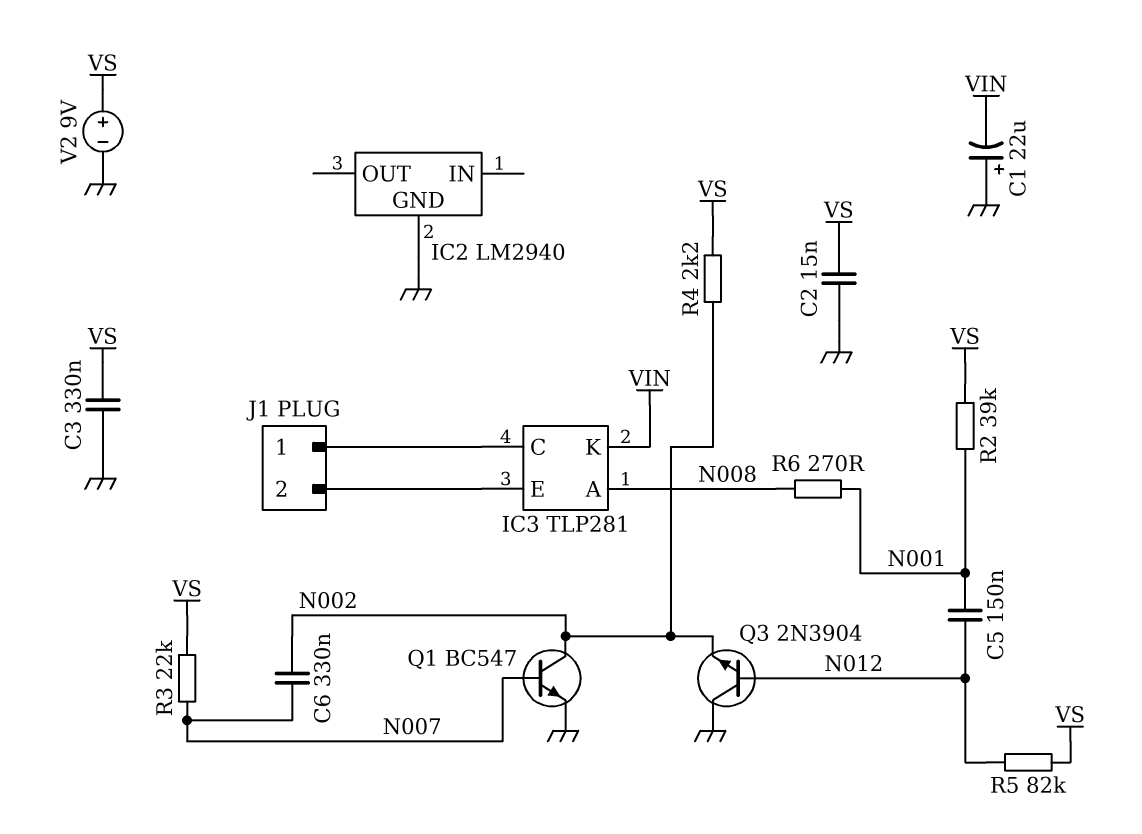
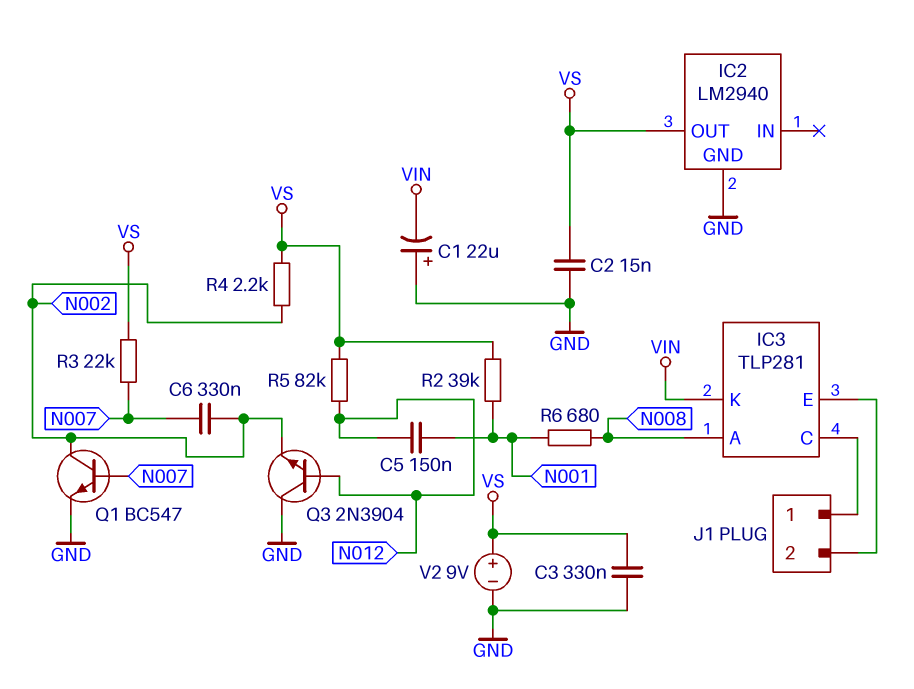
IC2 pin OUT: none -> VS
R6: 270 (N001, N008) -> 680 (N001, N008)

